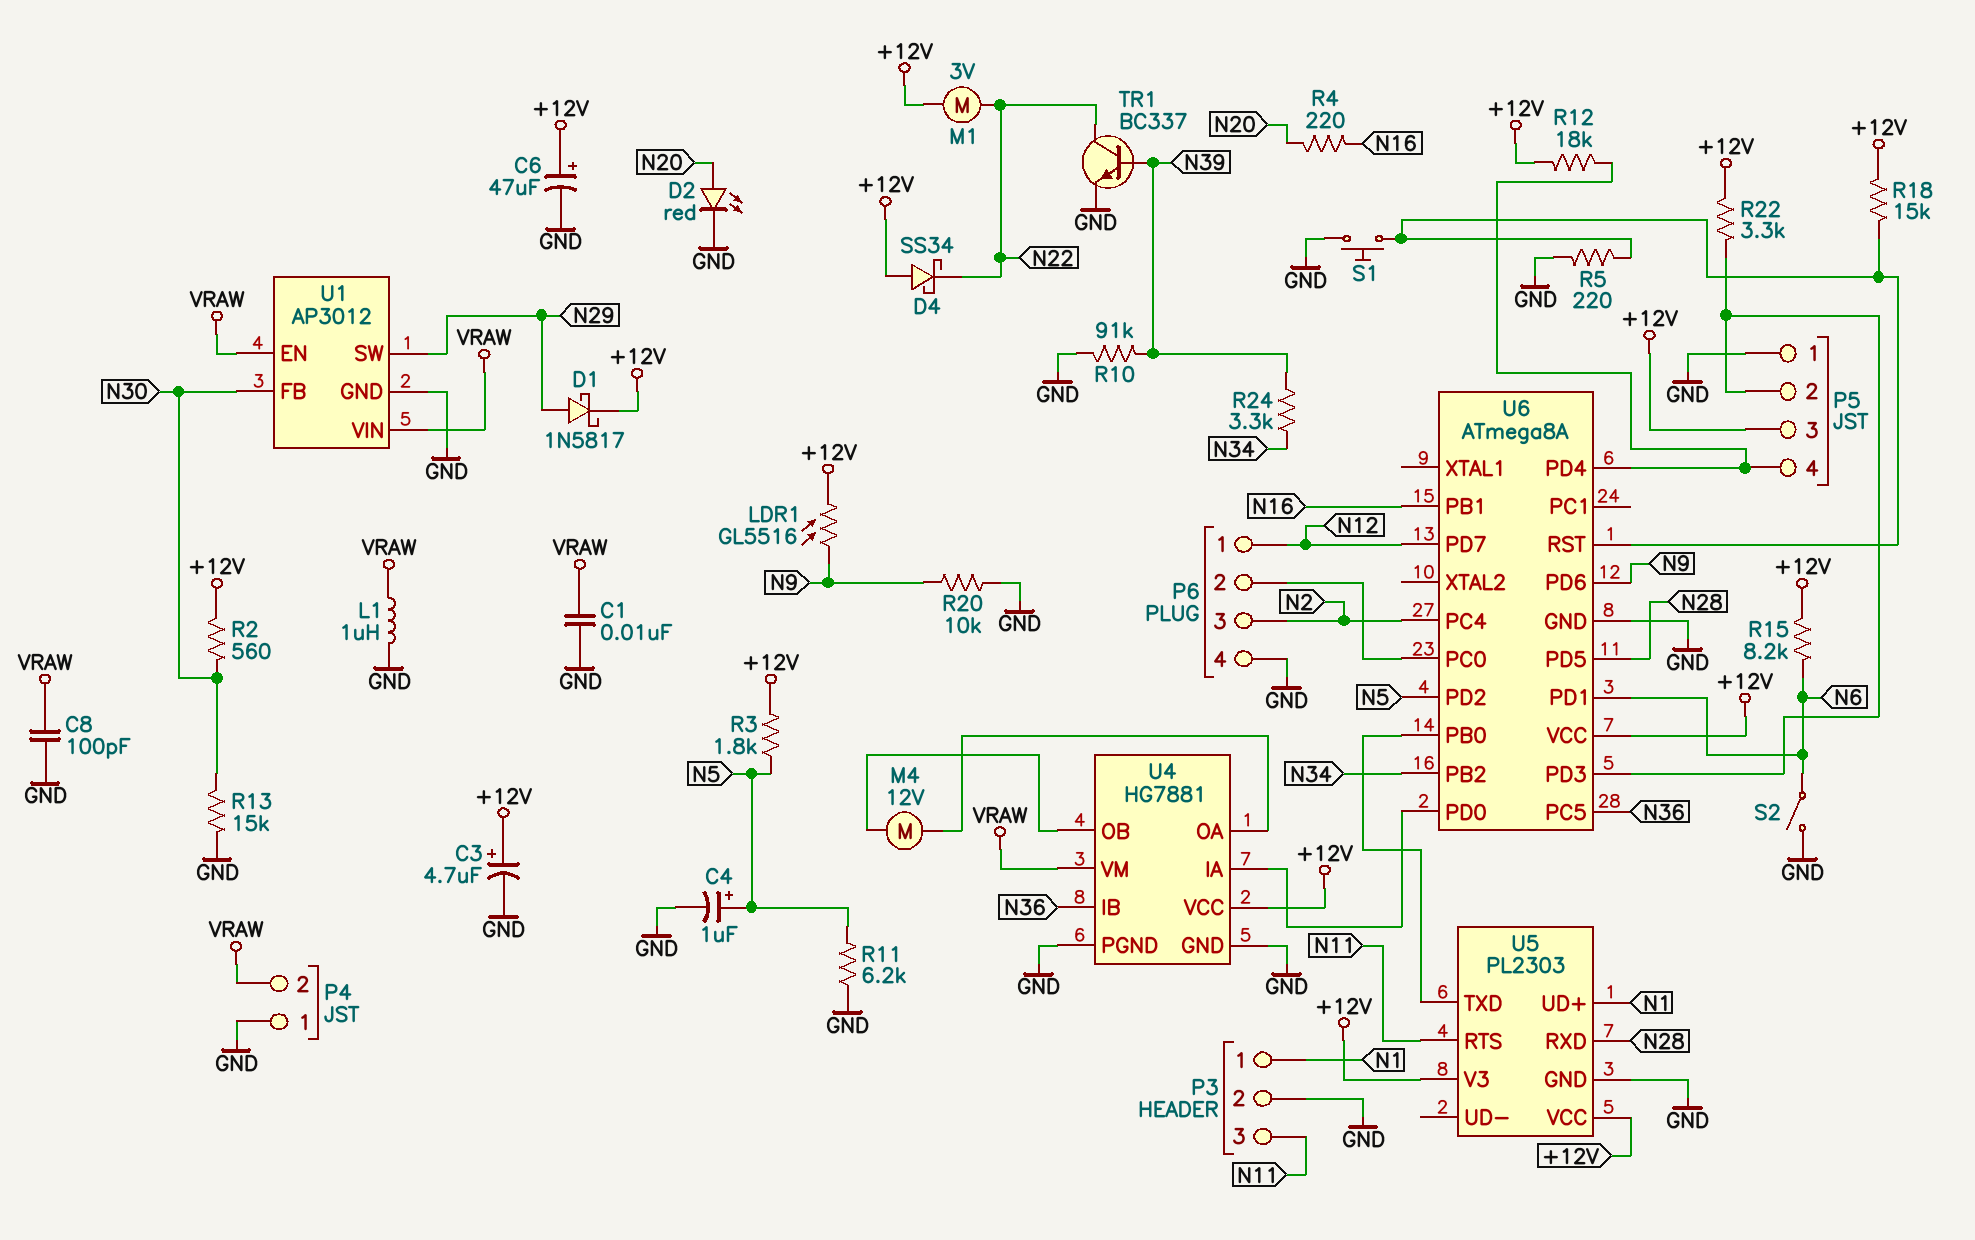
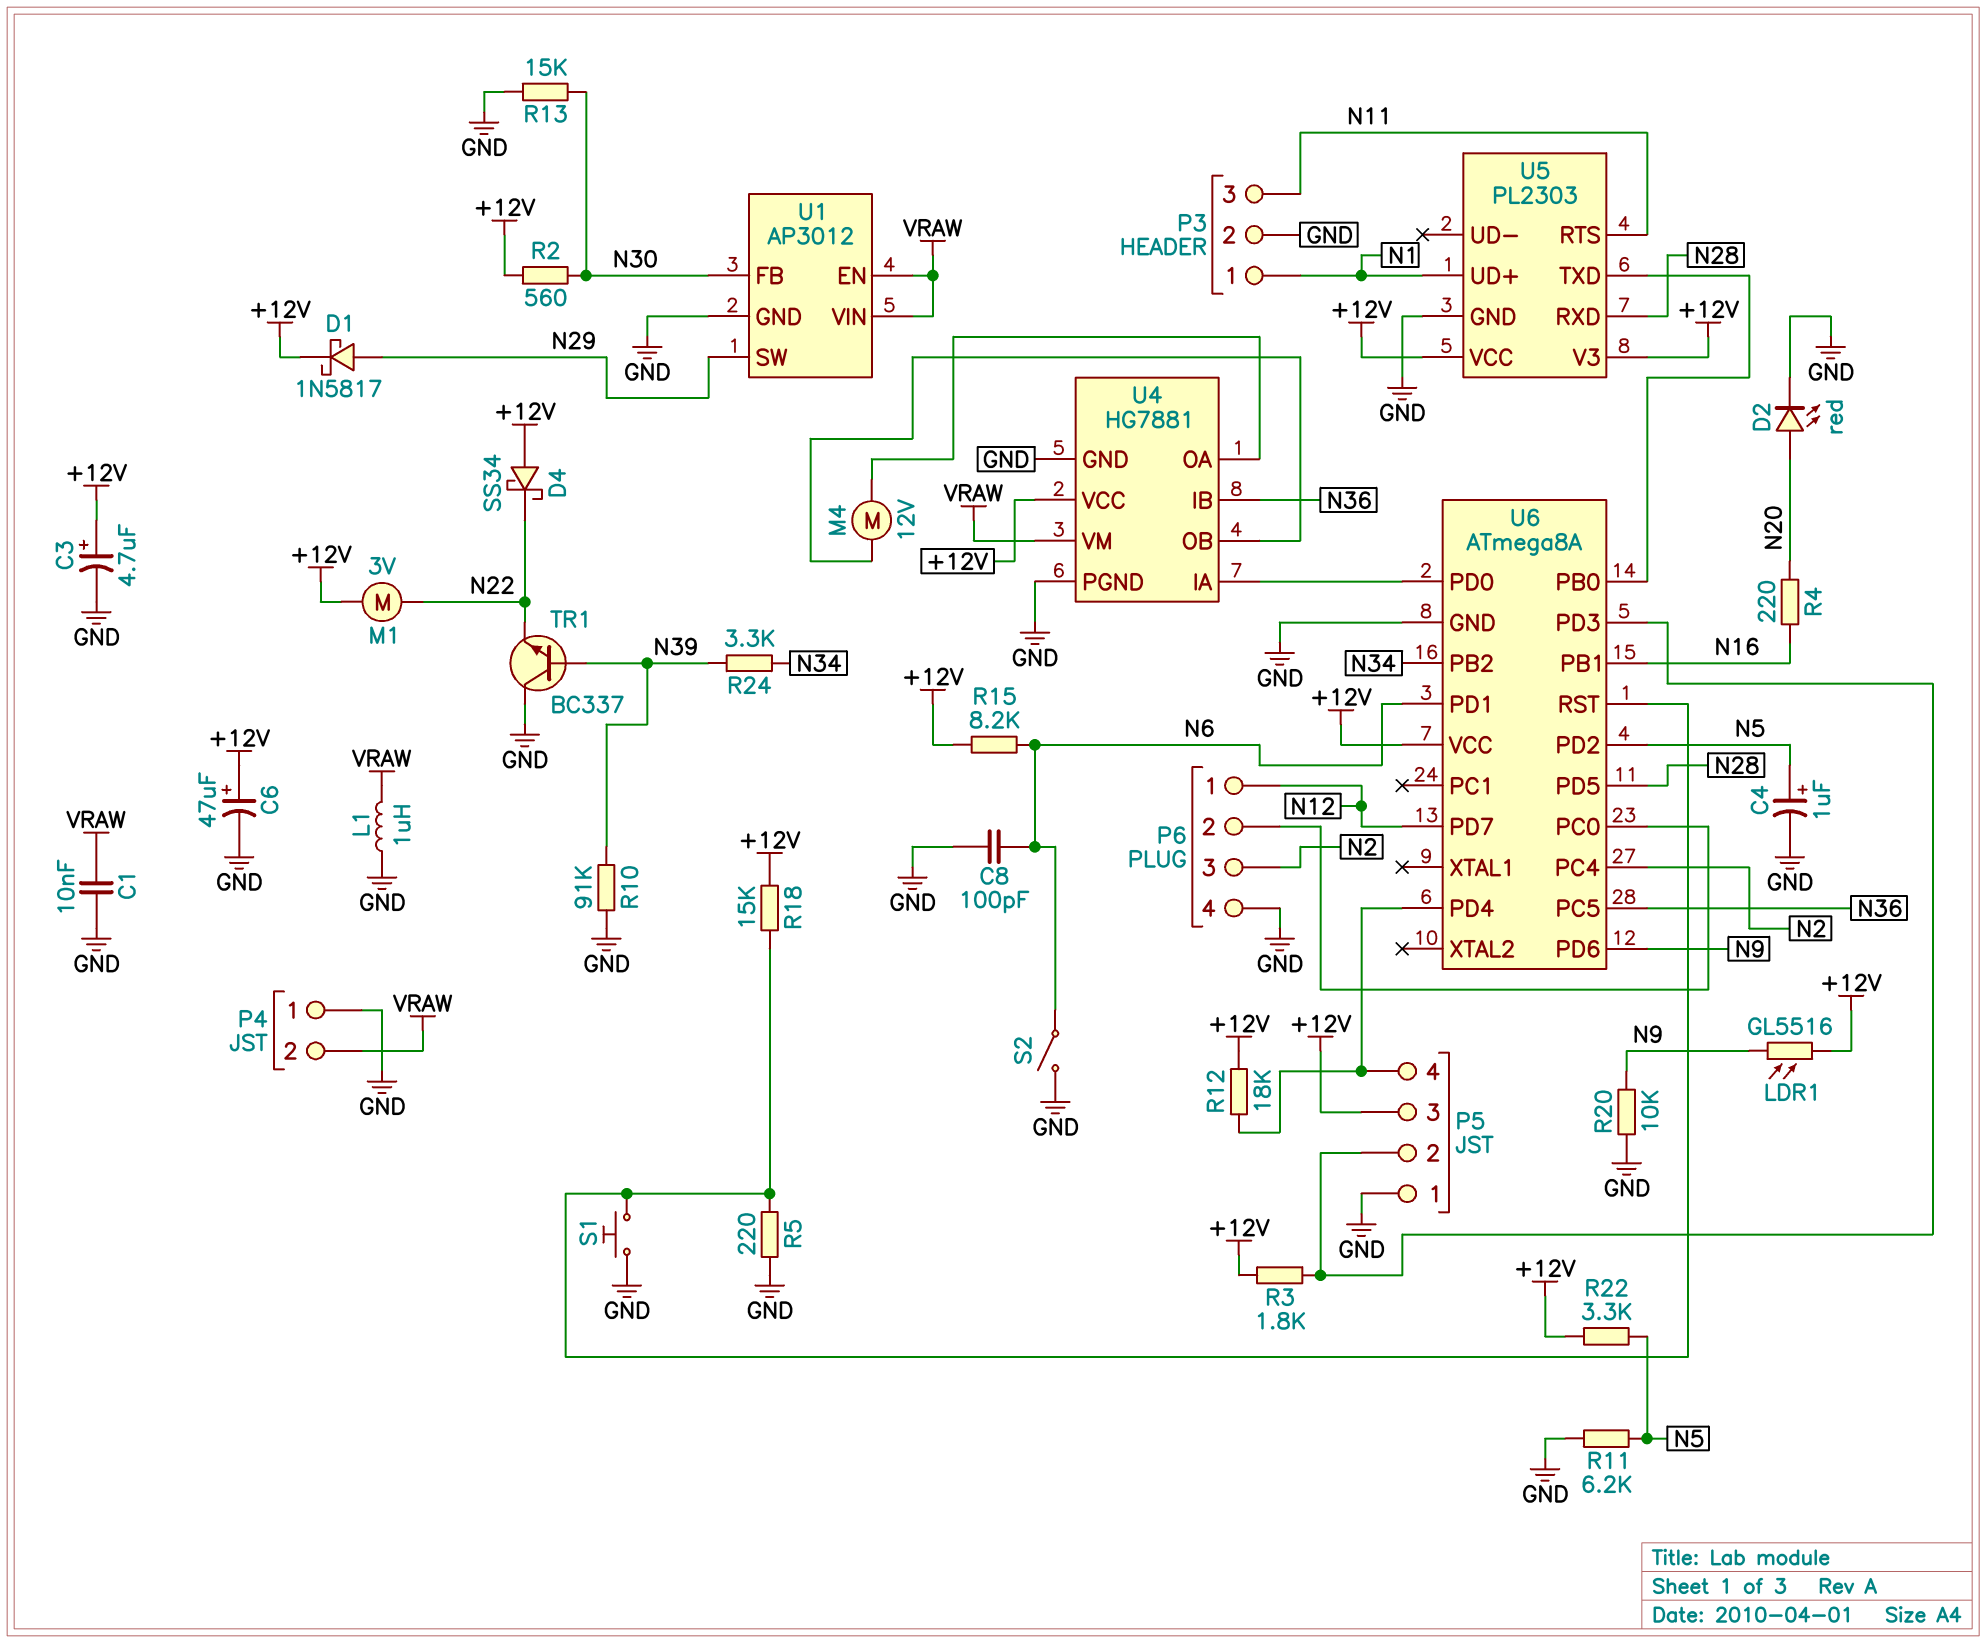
C8: 100pF (GND, VRAW) -> 100pF (GND, N6)
R3: 1.8k (+12V, N5) -> 1.8k (+12V, P5/2)
R22: 3.3k (+12V, P5/2) -> 3.3k (+12V, N5)
TR1: NPN BC337 (B N39, C N22, E GND) -> NPN BC337 (B N39, C GND, E N22)

